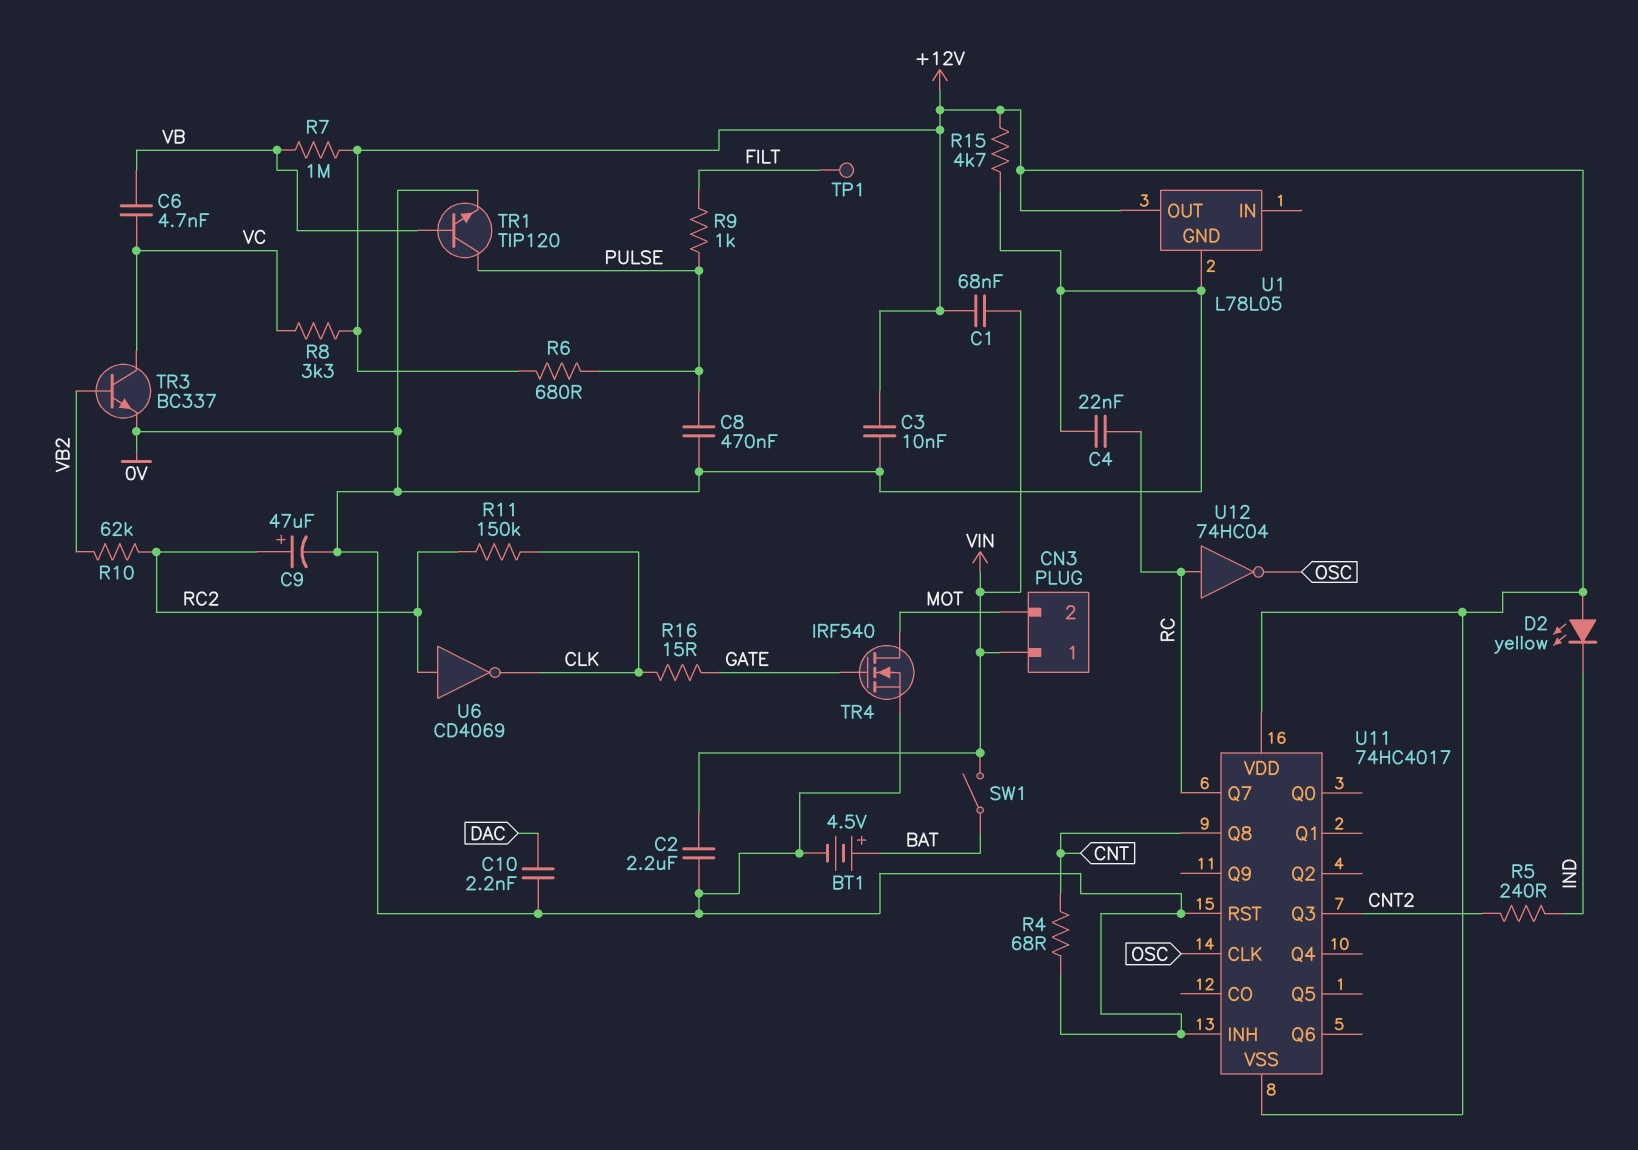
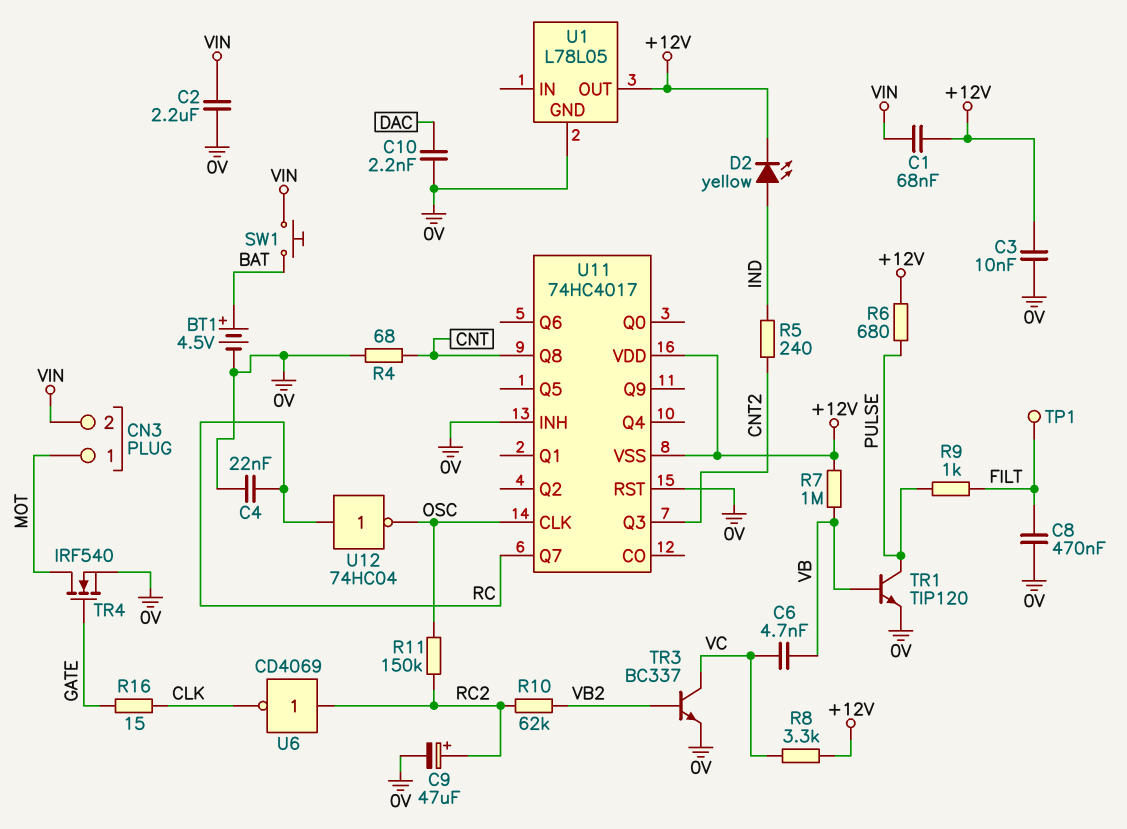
C8: 470nF (0V, PULSE) -> 470nF (0V, FILT)
CN3 pin 1: VIN -> MOT
CN3 pin 2: MOT -> VIN
D2: LED yellow (A +12V, K IND) -> LED yellow (A IND, K +12V)
R11: 150k (CLK, RC2) -> 150k (OSC, RC2)
R15: 4.7k (+12V, 0V) -> none
SW1: switch (BAT, VIN) -> button (BAT, VIN)

